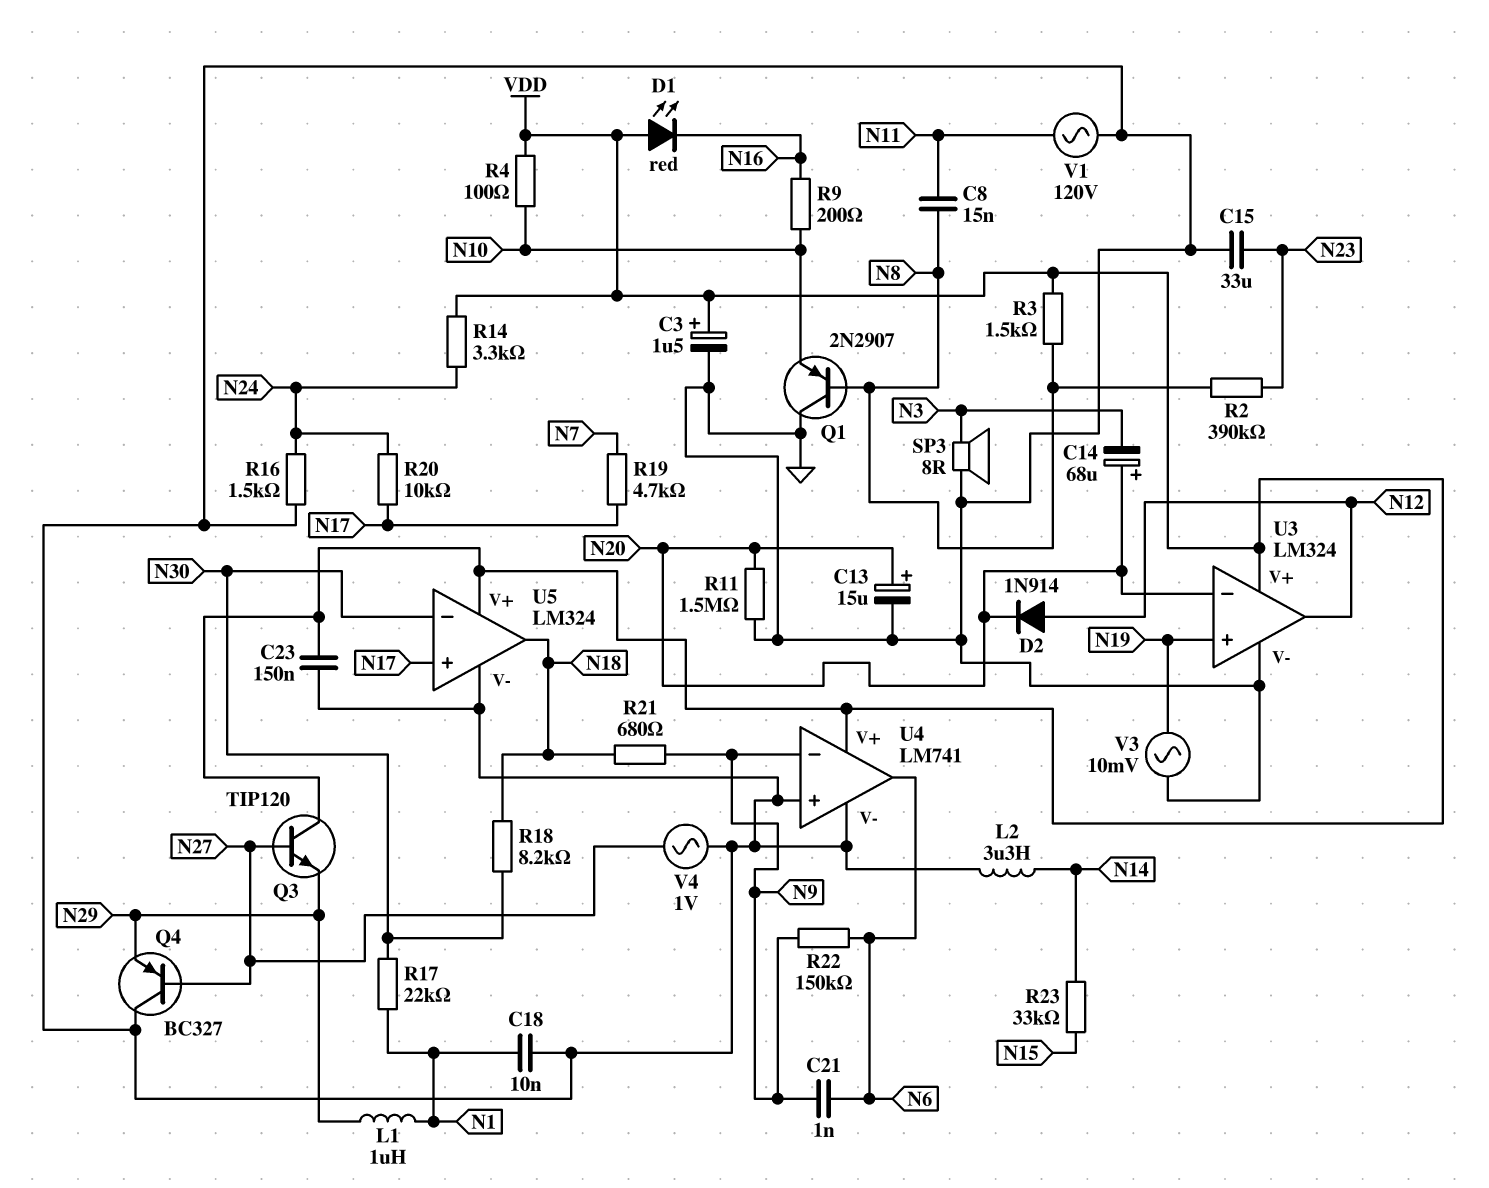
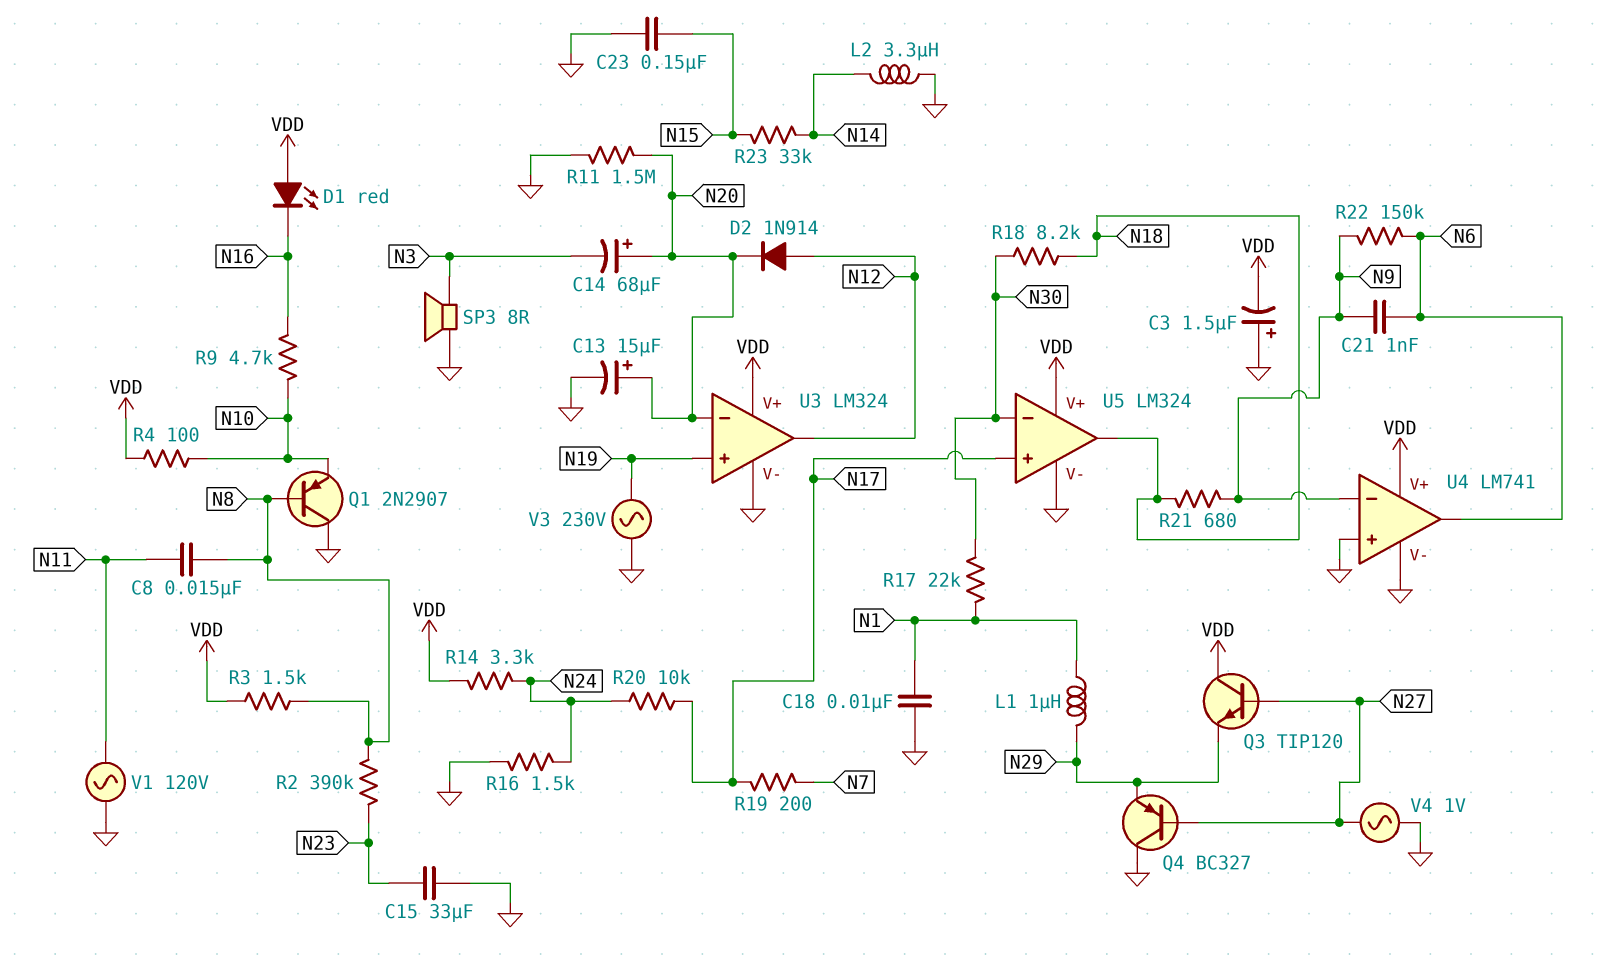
C3: 1.5uF (plus VDD, minus GND) -> 1.5uF (plus GND, minus VDD)
C23: 150nF (GND, VDD) -> 150nF (GND, N15)
R9: 200 (N10, N16) -> 4.7k (N10, N16)
R19: 4.7k (N7, N17) -> 200 (N7, N17)
V3: AC 10mV (GND, N19) -> AC 230V (GND, N19)

